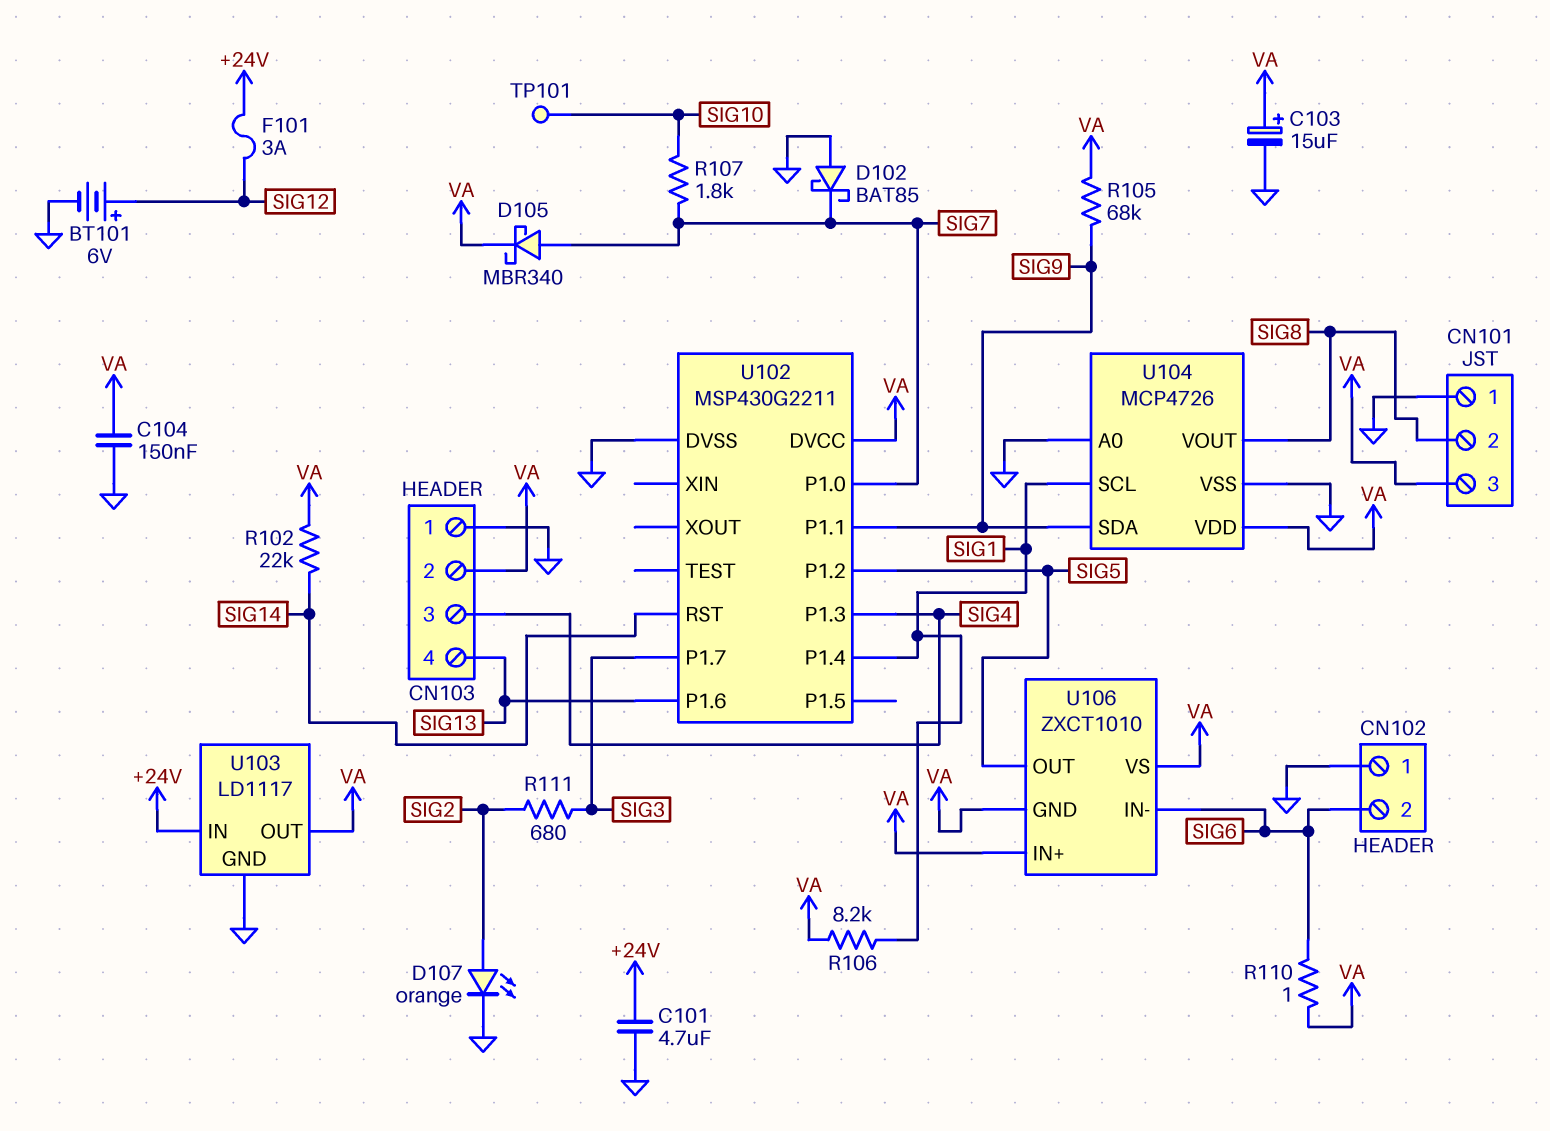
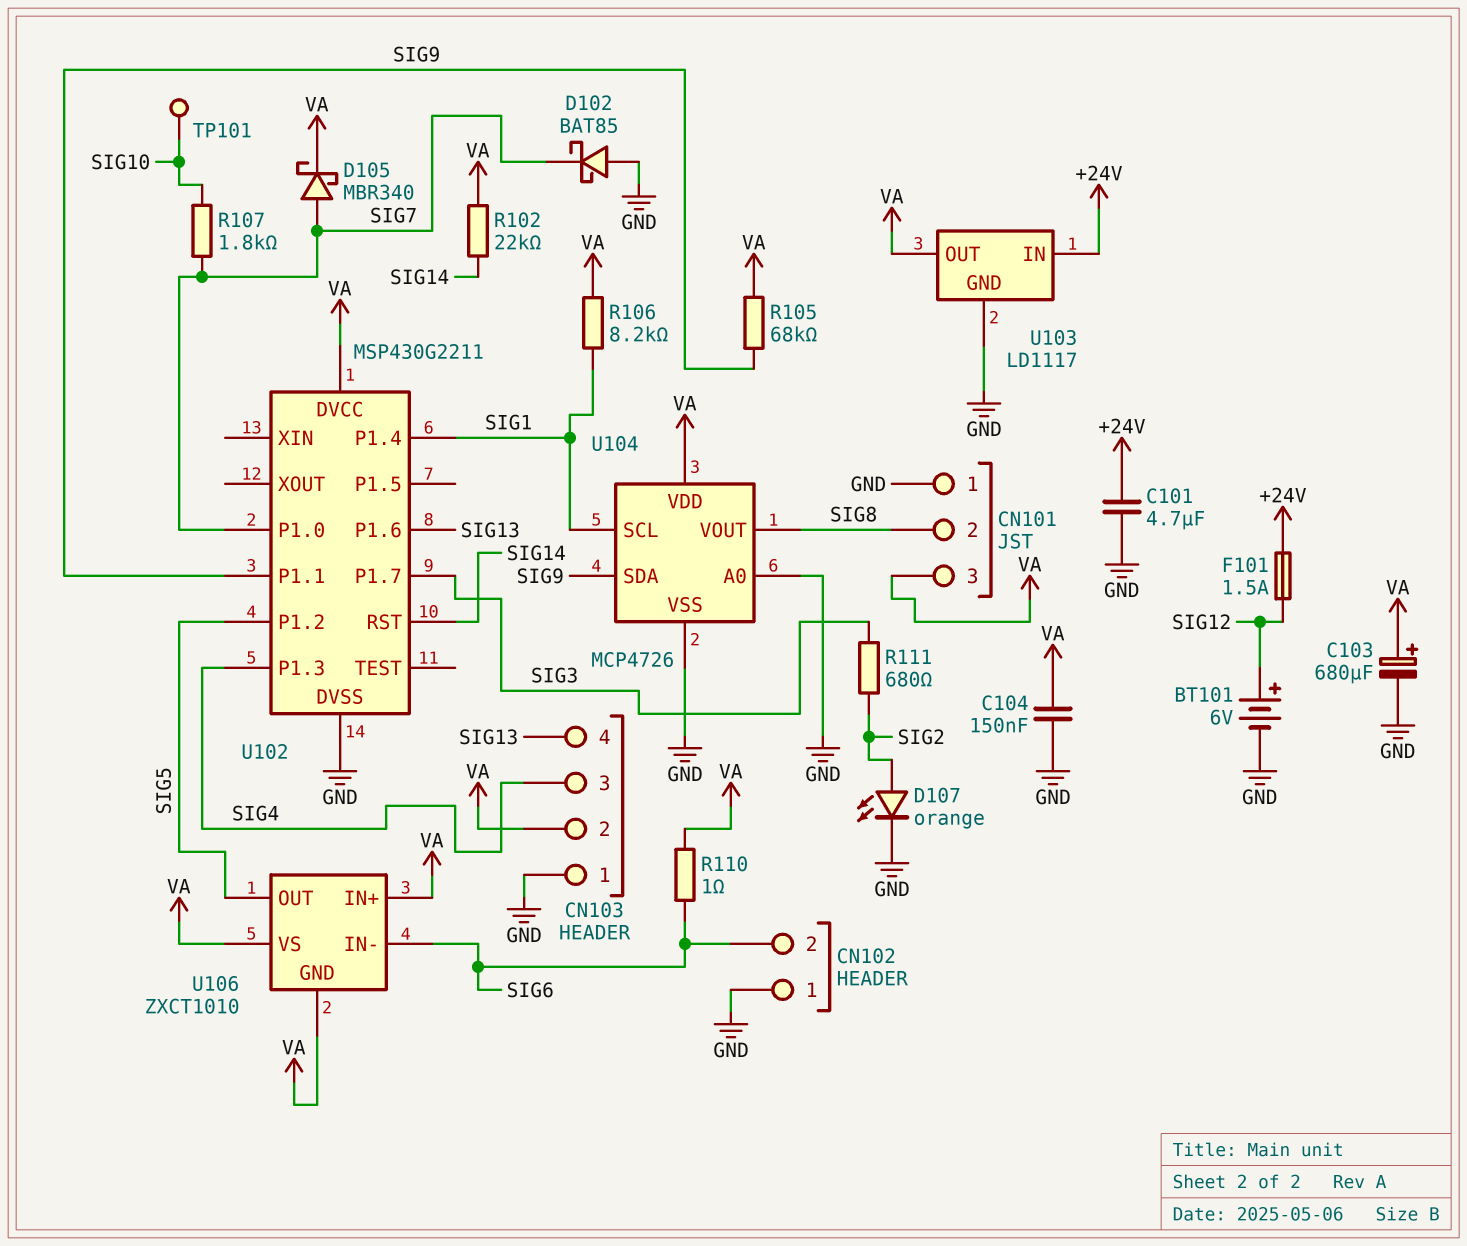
C103: 15uF (plus VA, minus GND) -> 680uF (plus VA, minus GND)
F101: 3A (+24V, SIG12) -> 1.5A (+24V, SIG12)

